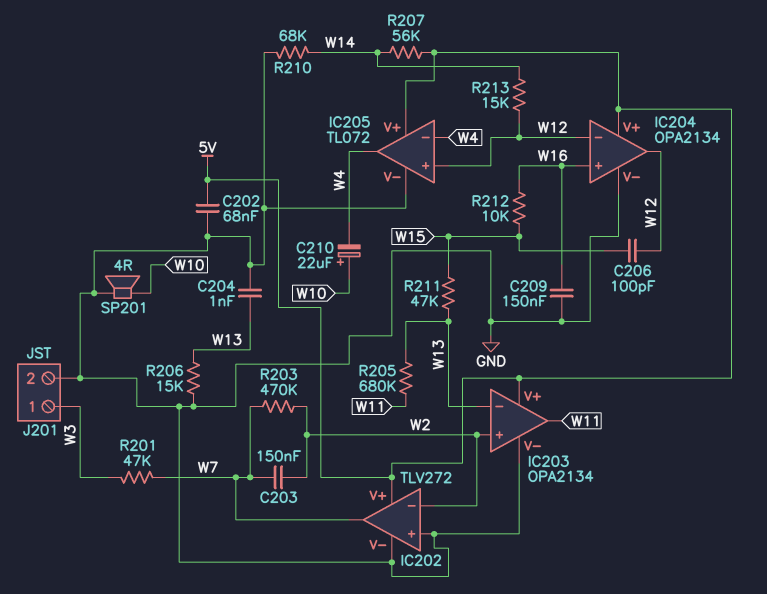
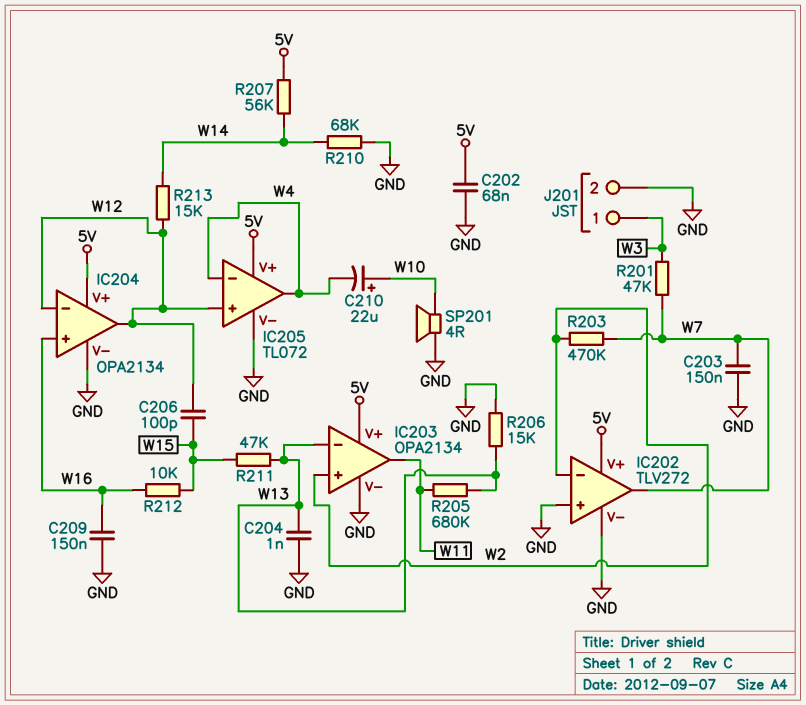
C203: 150nF (W2, W7) -> 150nF (GND, W7)

